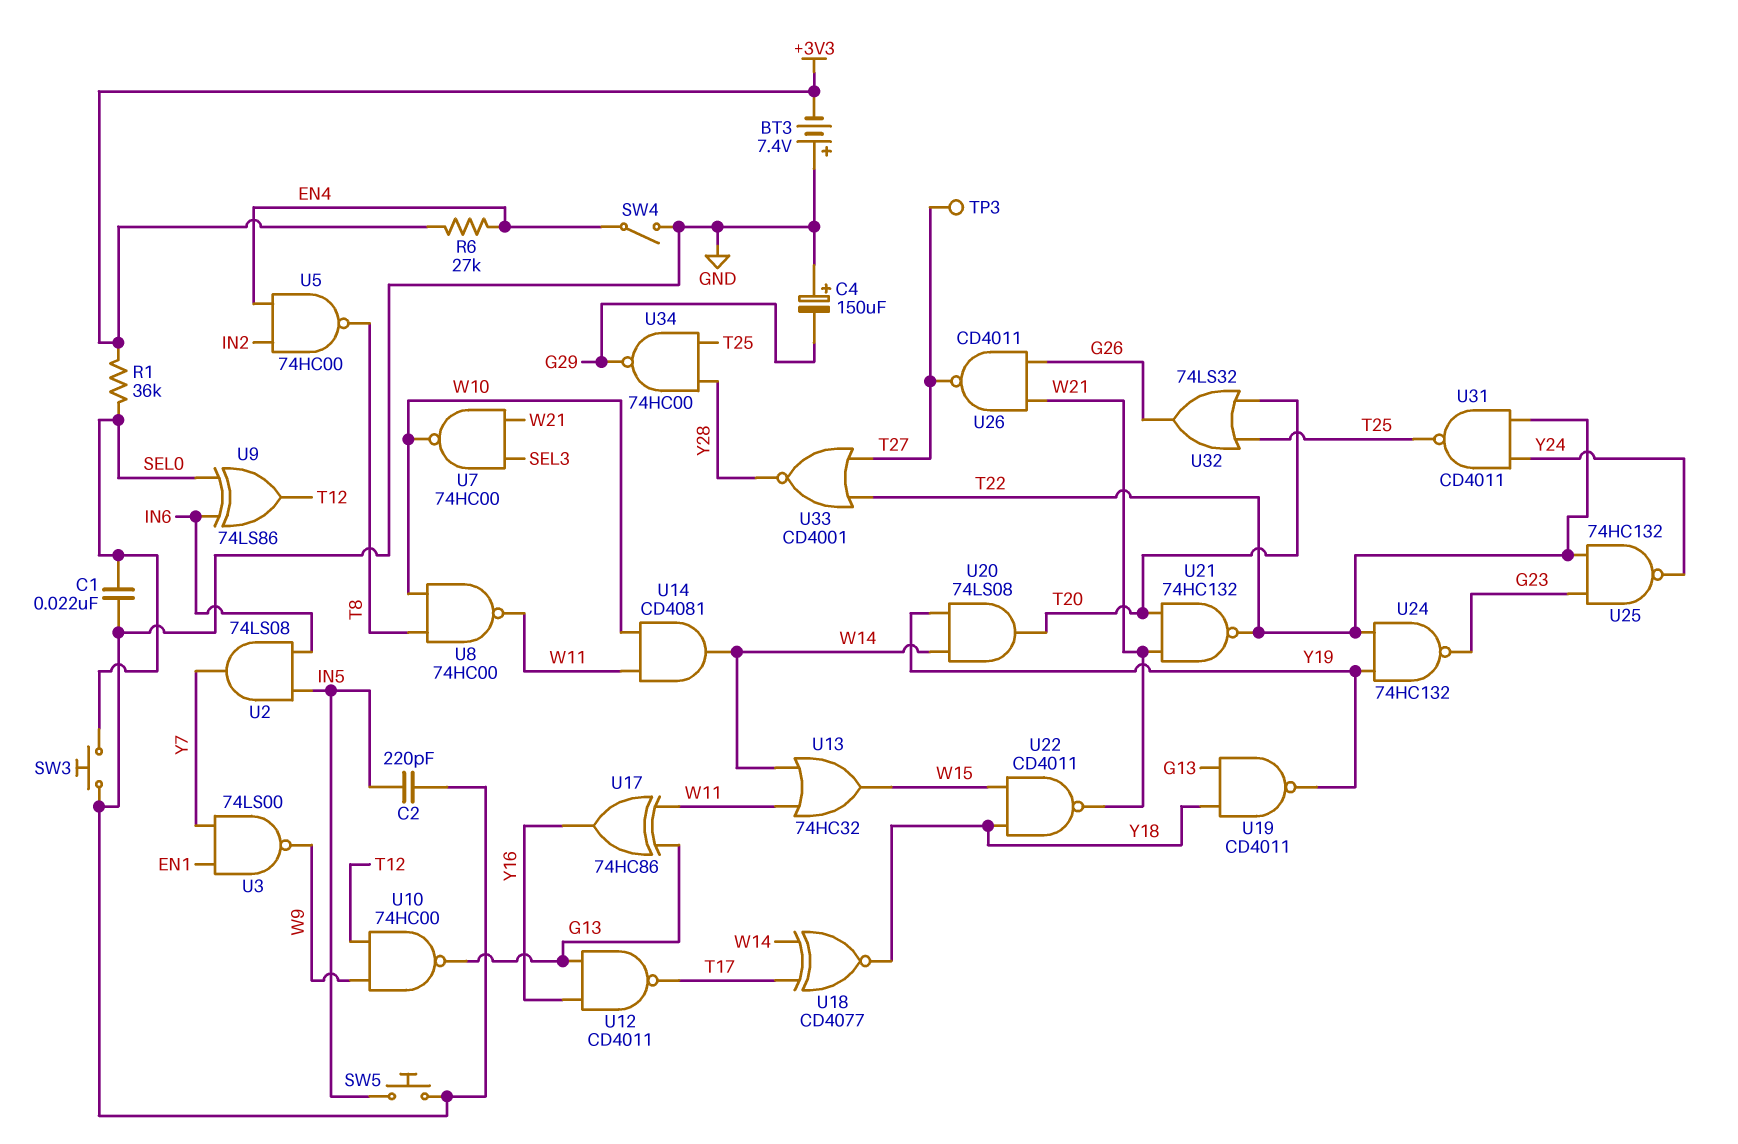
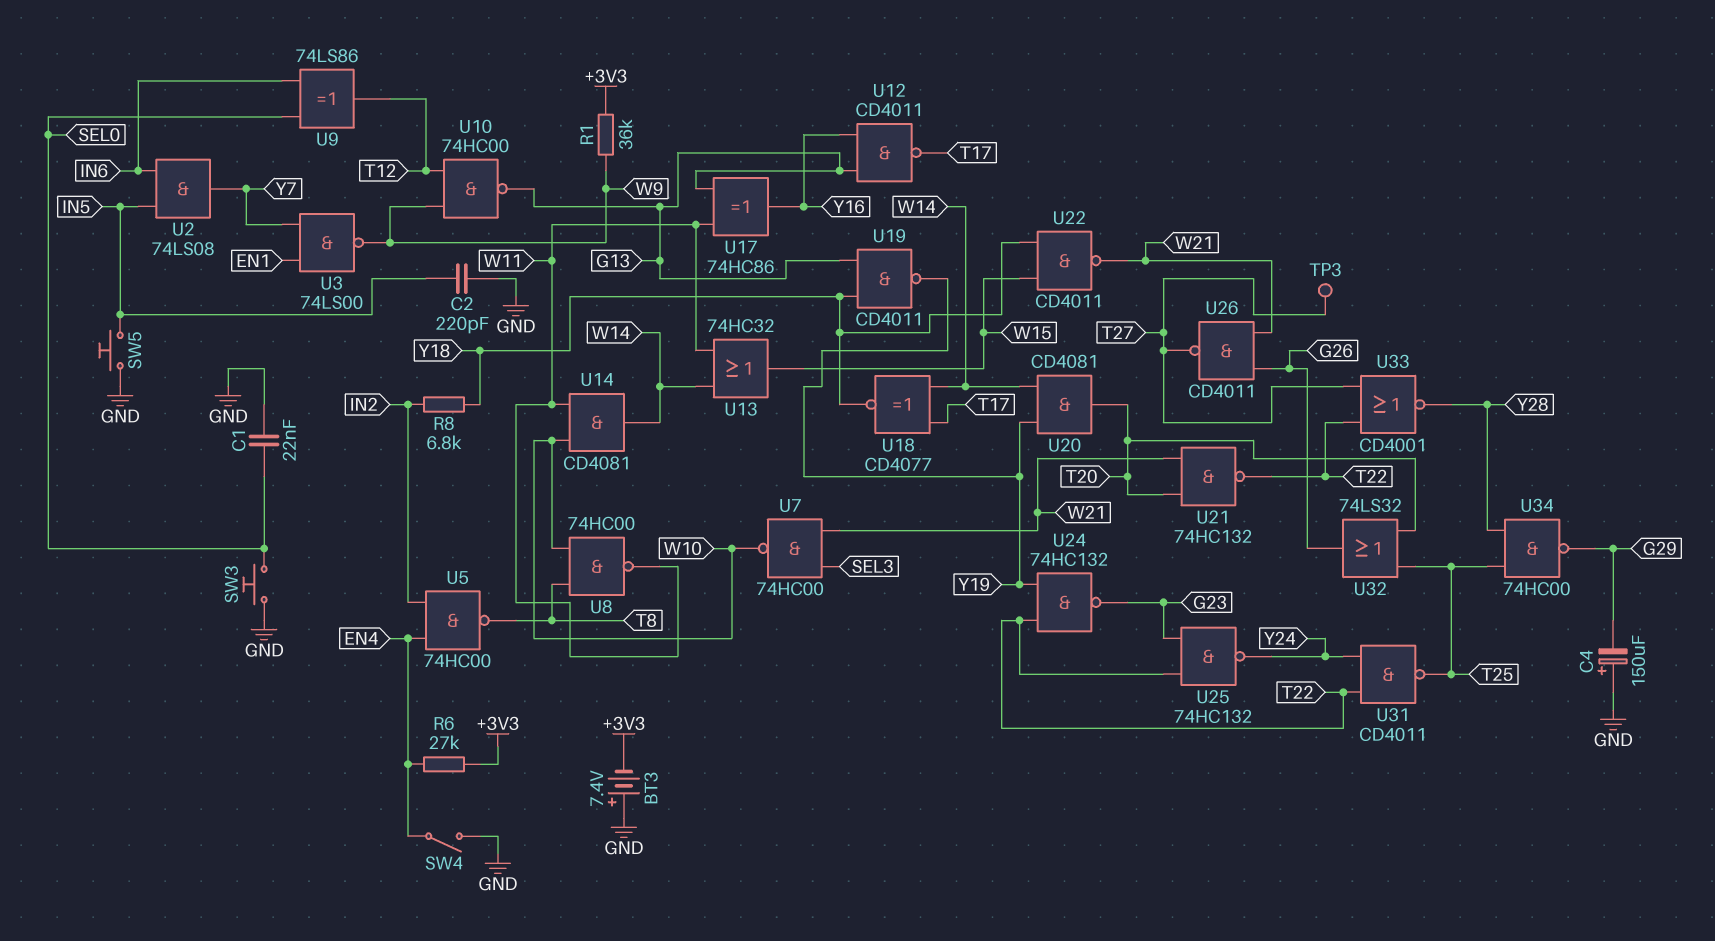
R1: 36k (+3V3, SEL0) -> 36k (+3V3, W9)
R8: none -> 6.8k (IN2, Y18)
U20: AND 74LS08 (in W14, in Y19, out T20) -> AND CD4081 (in W14, in Y19, out T20)

